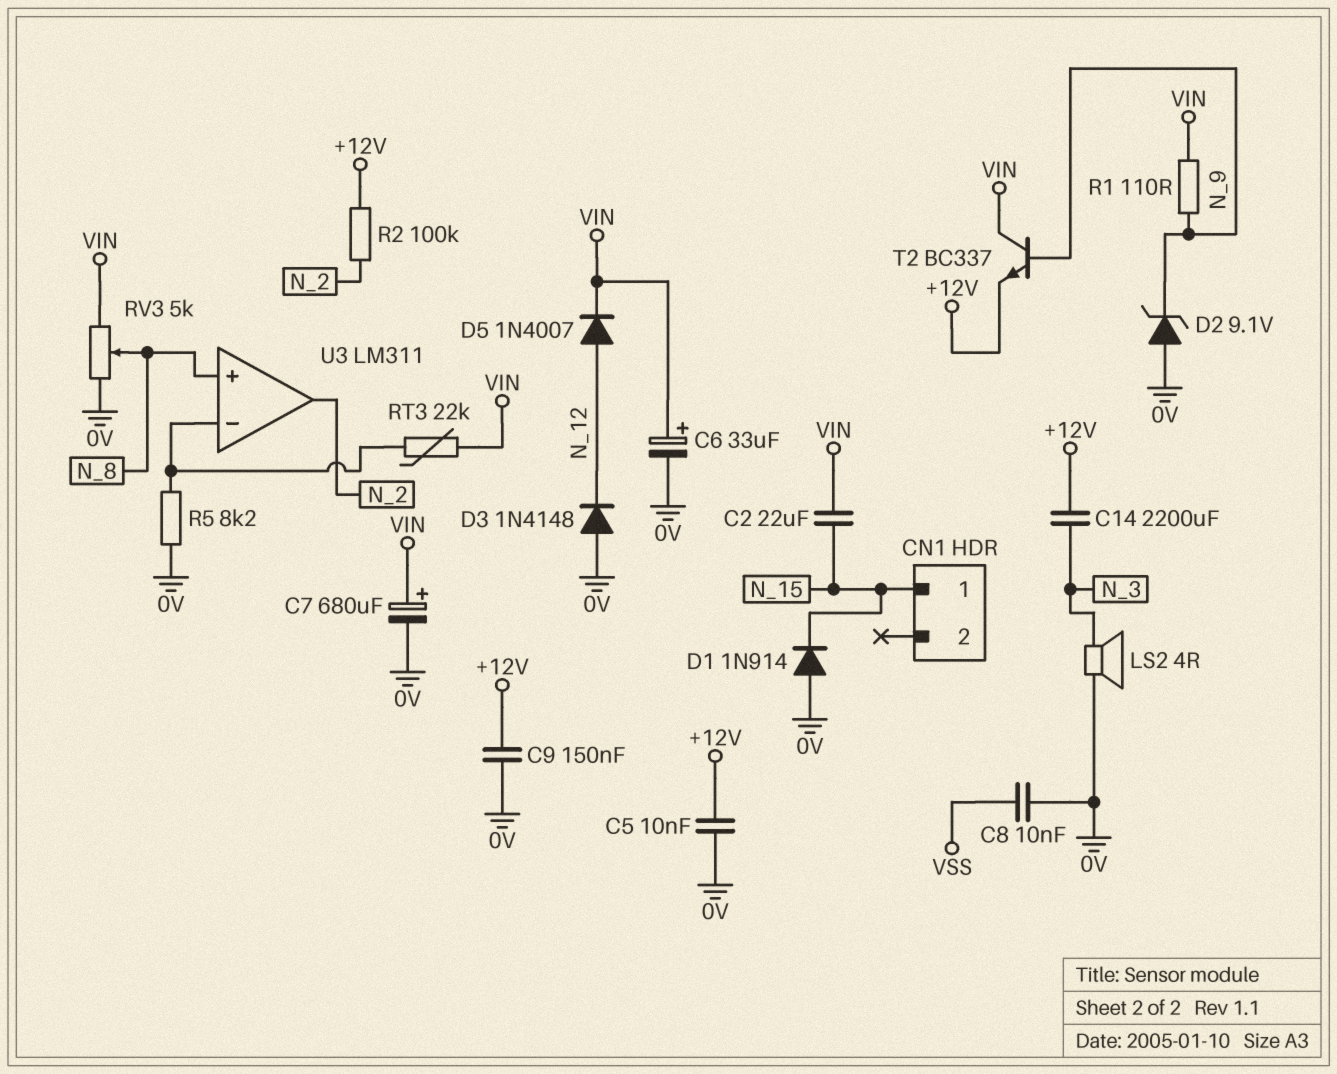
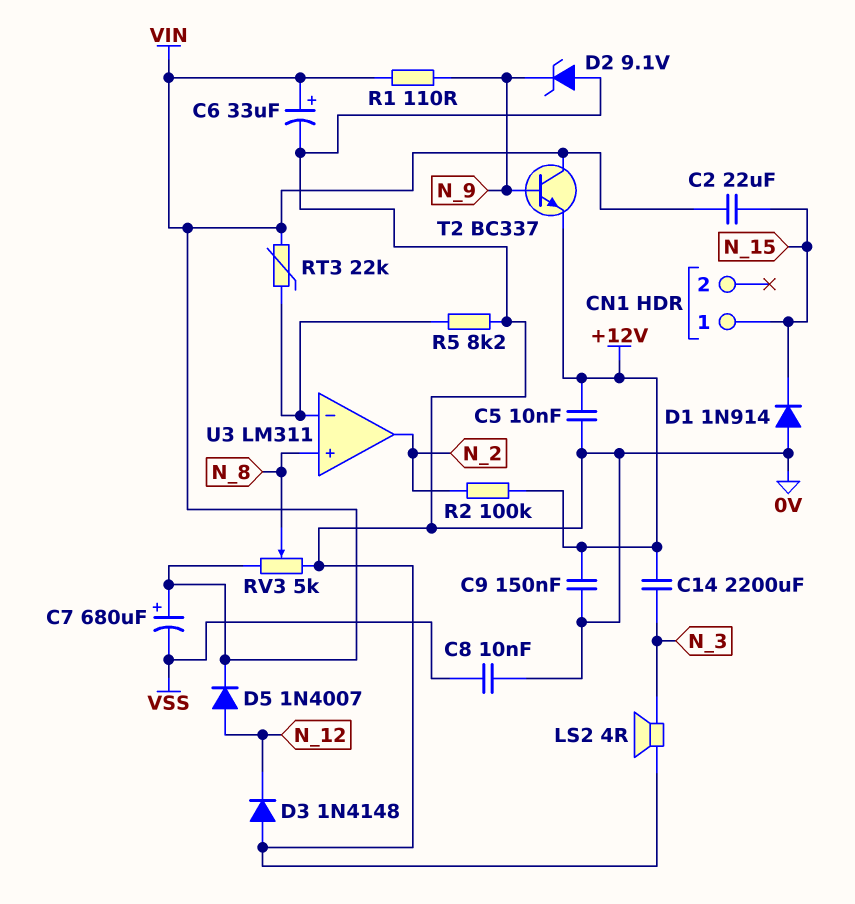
C7: 680uF (plus VIN, minus 0V) -> 680uF (plus VIN, minus VSS)

